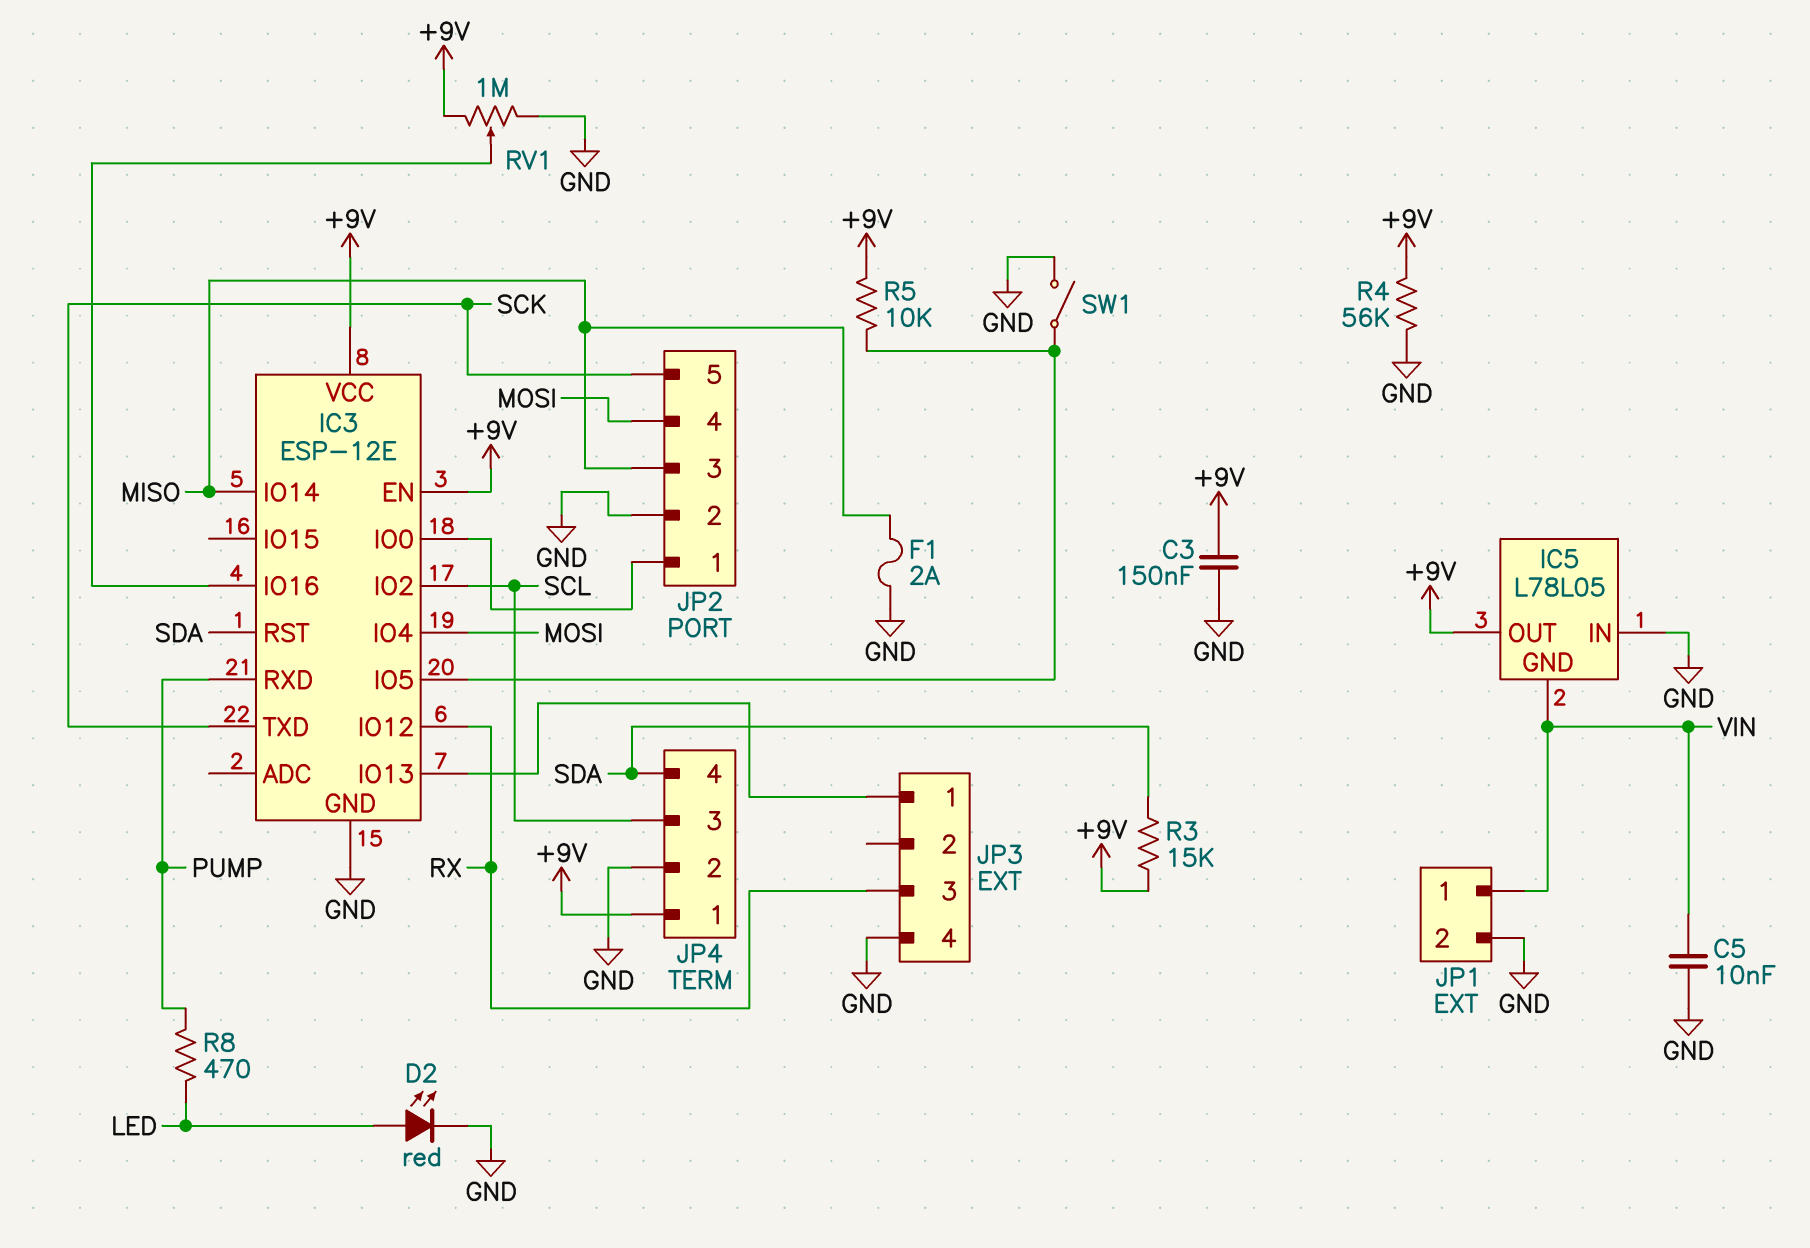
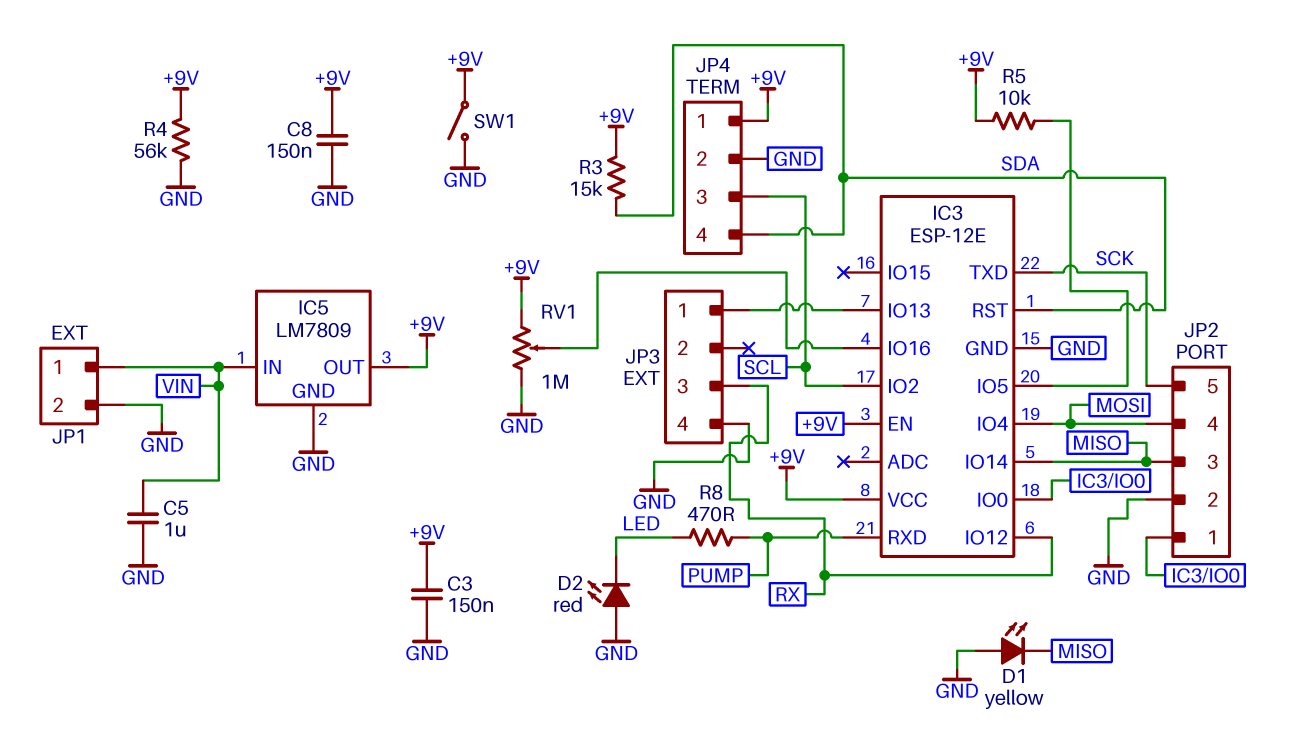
C5: 10nF (GND, VIN) -> 1uF (GND, VIN)
C8: none -> 150nF (+9V, GND)
D1: none -> LED yellow (A GND, K MISO)
D2: LED red (A LED, K GND) -> LED red (A GND, K LED)
F1: 2A (GND, MISO) -> none
IC5: L78L05 -> LM7809
IC5 pin GND: VIN -> GND
IC5 pin IN: GND -> VIN
SW1: switch (GND, IC3/IO5) -> switch (+9V, GND)

